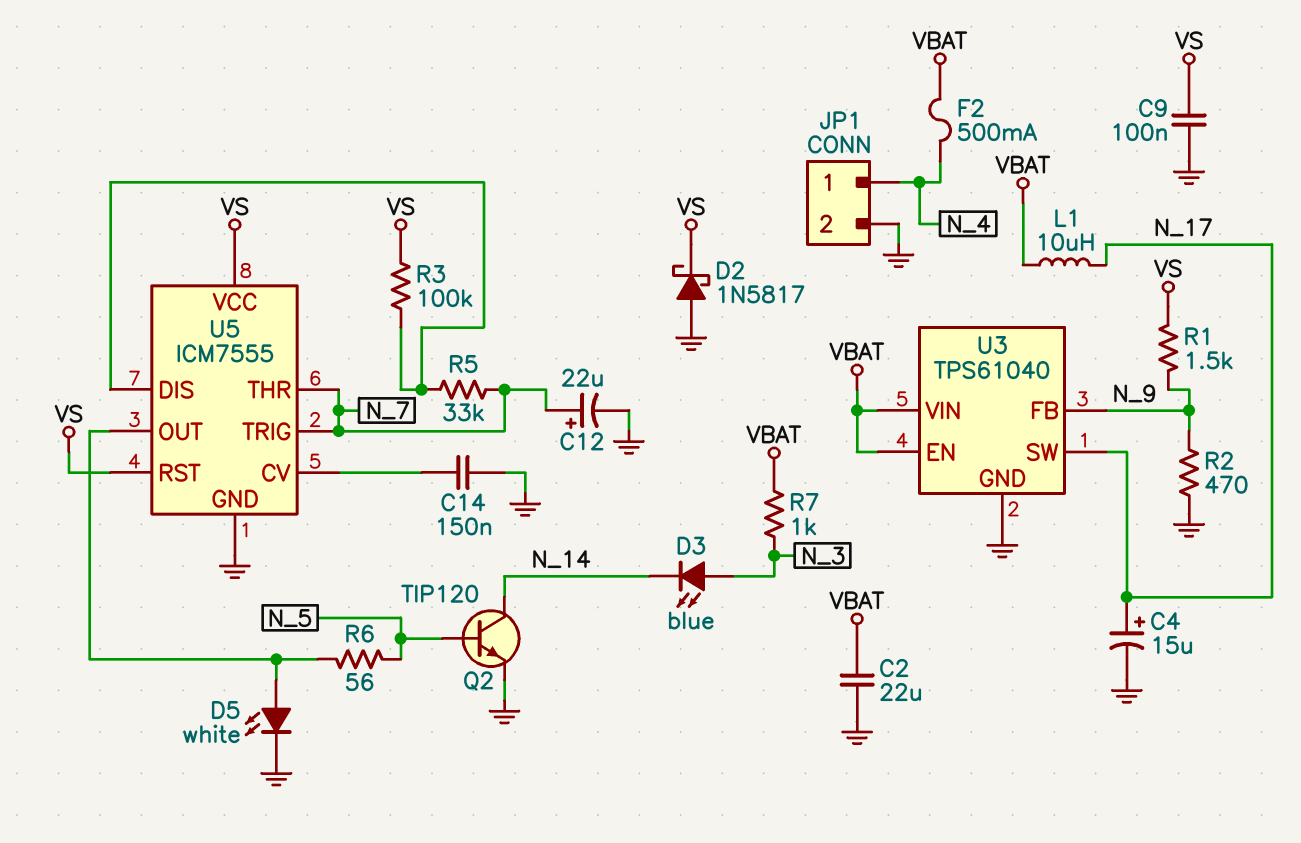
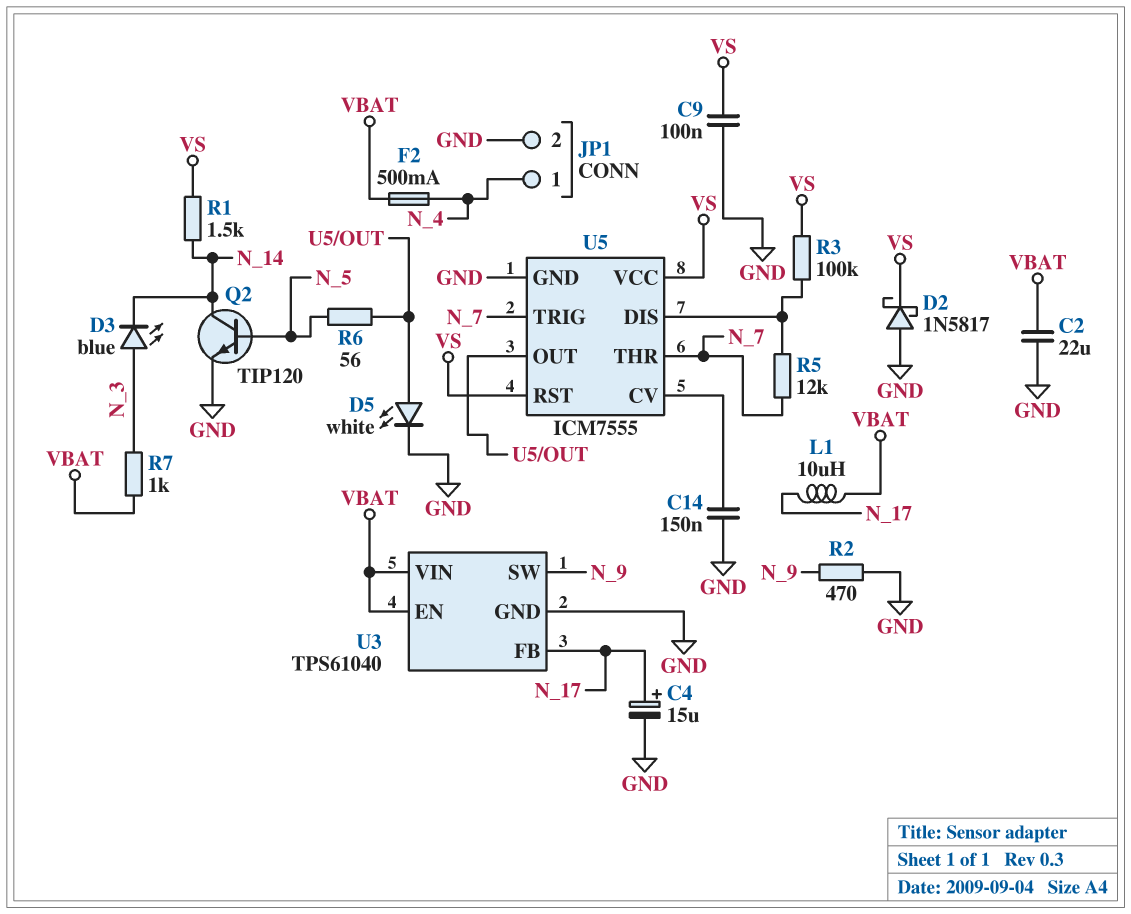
C12: 22uF (plus N_7, minus GND) -> none
R1: 1.5k (N_9, VS) -> 1.5k (N_14, VS)
R5: 33k (N_7, U5/DIS) -> 12k (N_7, U5/DIS)
U3 pin FB: N_9 -> N_17
U3 pin SW: N_17 -> N_9

